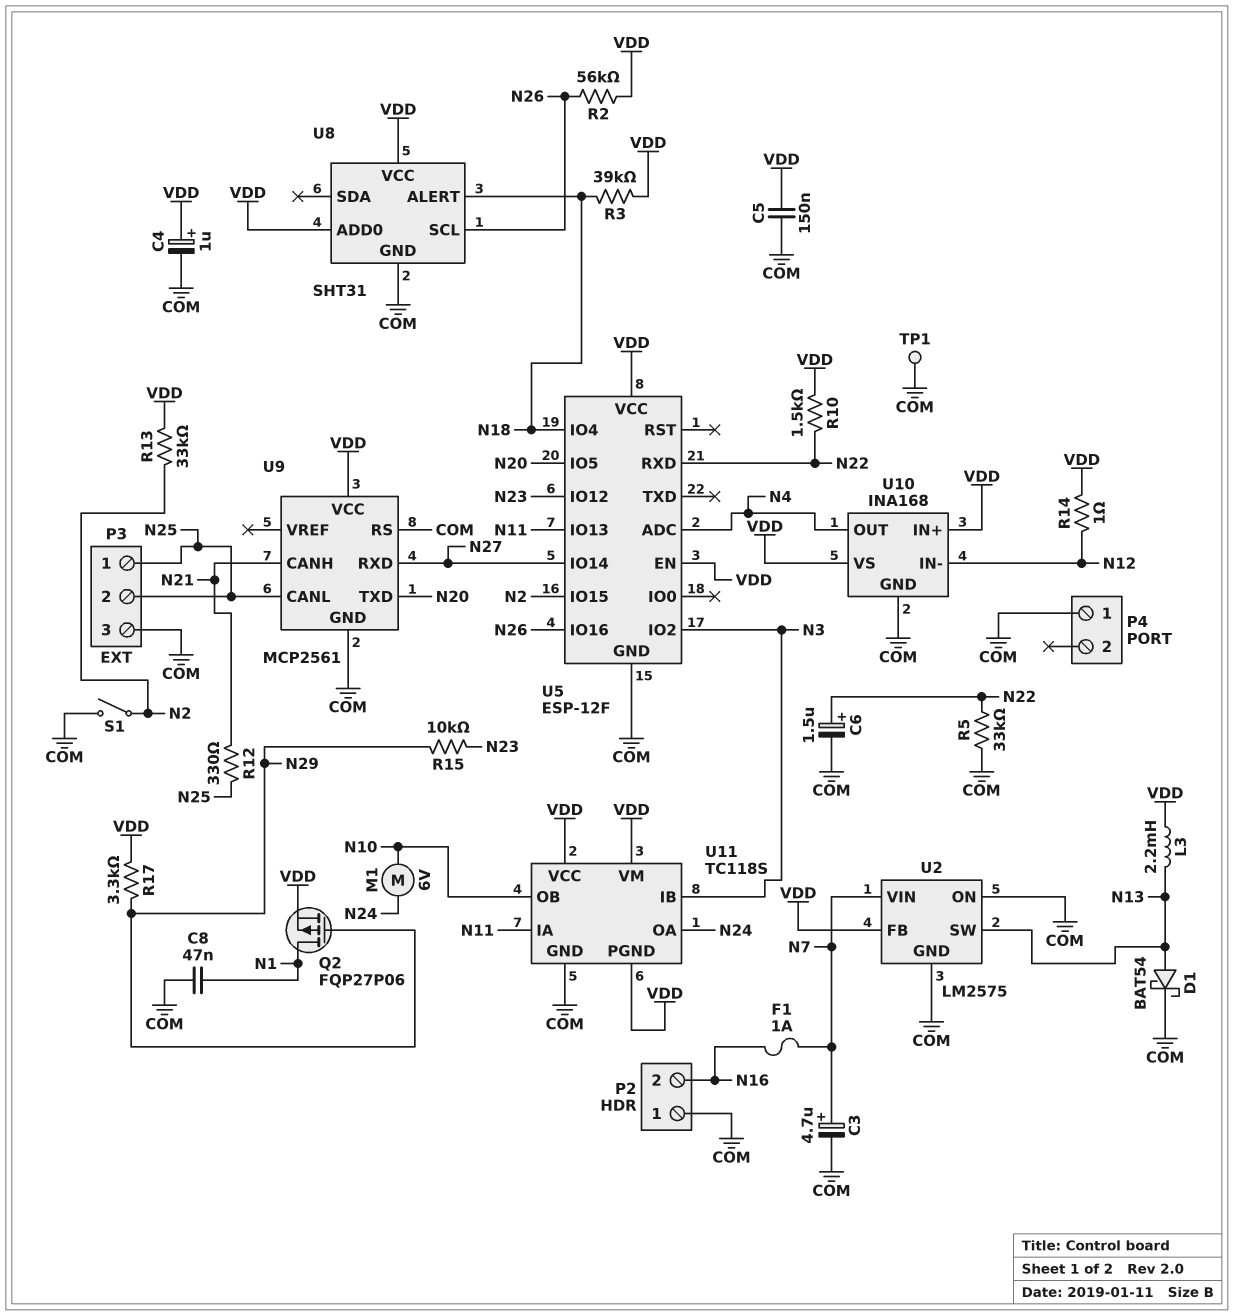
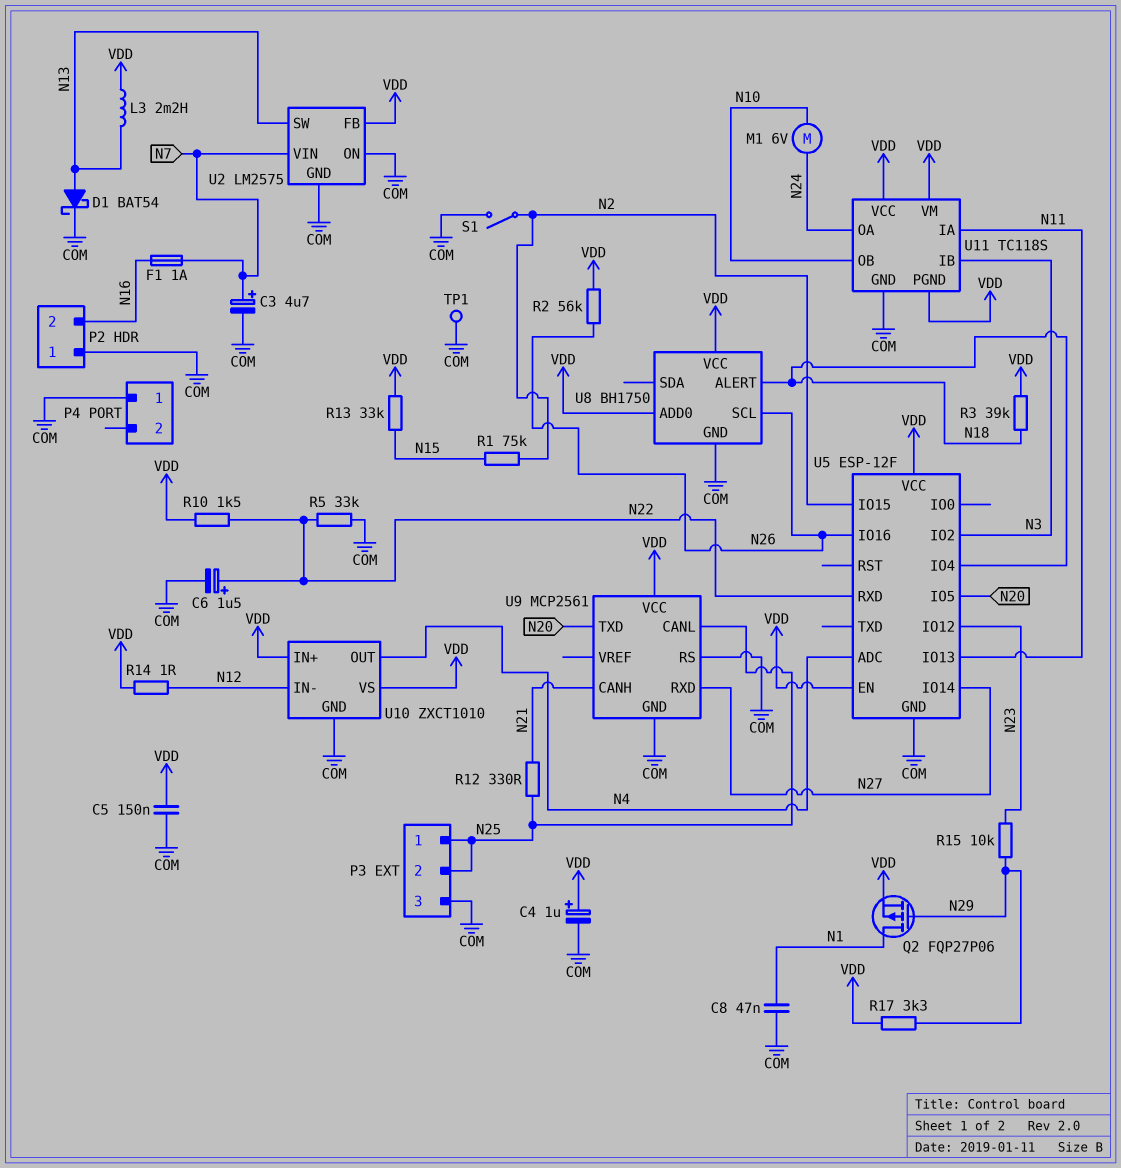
R1: none -> 75k (N2, N15)
R13: 33k (N2, VDD) -> 33k (N15, VDD)
U8: SHT31 -> BH1750
U10: INA168 -> ZXCT1010

